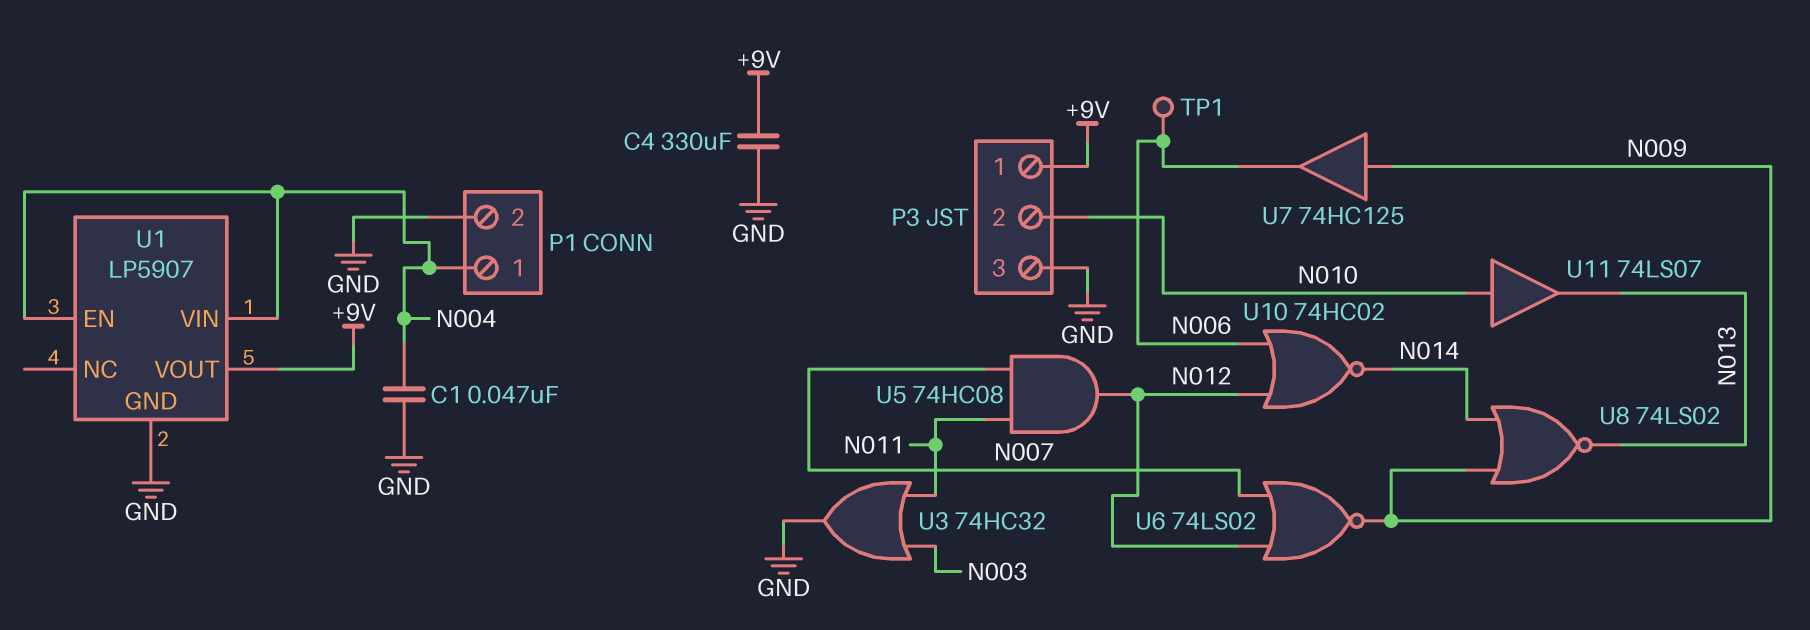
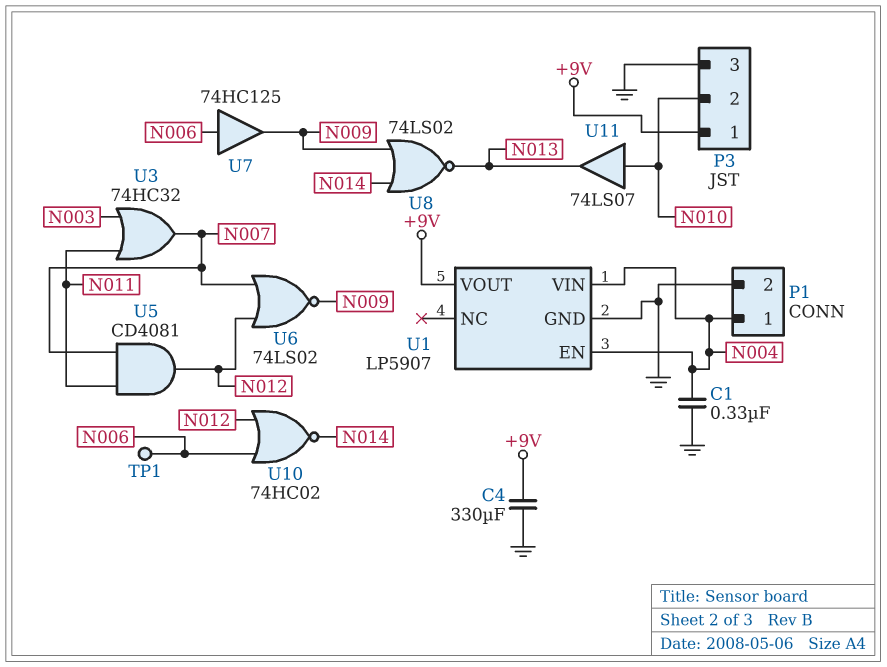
C1: 47nF (GND, N004) -> 330nF (GND, N004)
U3: OR 74HC32 (in N003, in N011, out GND) -> OR 74HC32 (in N003, in N011, out N007)
U5: AND 74HC08 (in N007, in N011, out N012) -> AND CD4081 (in N007, in N011, out N012)
U7: buffer 74HC125 (in N009, out N006) -> buffer 74HC125 (in N006, out N009)

